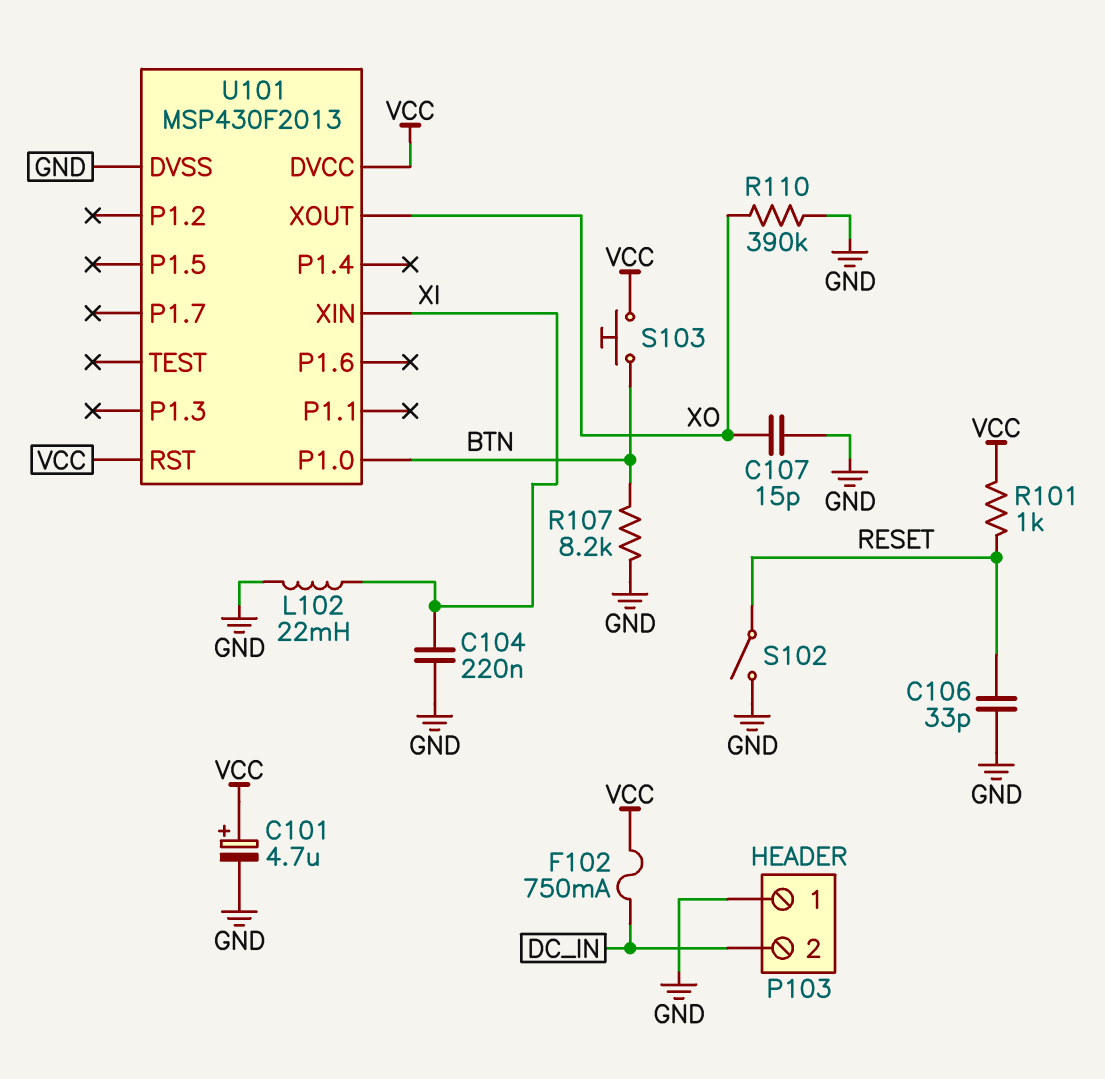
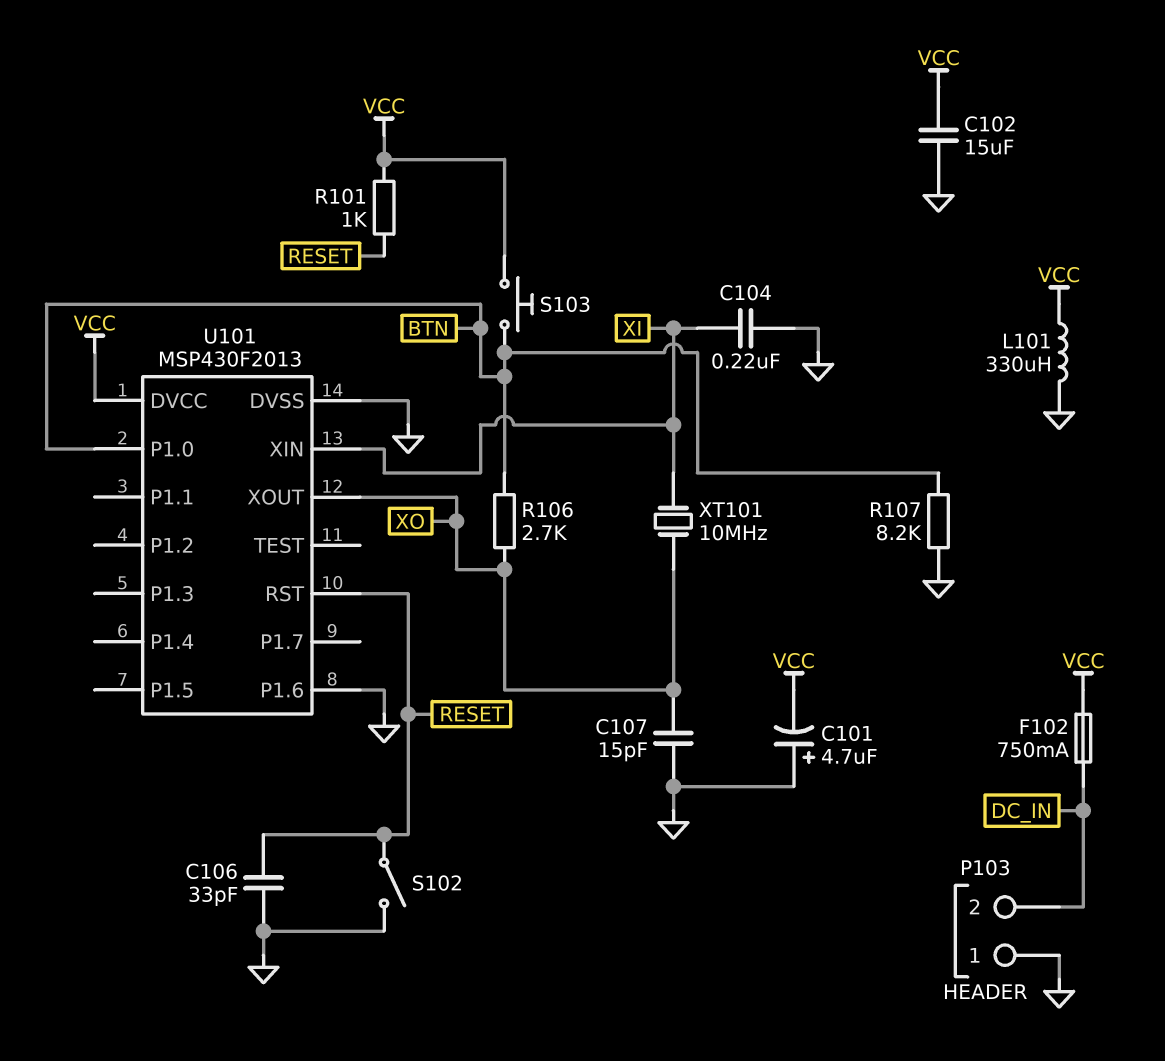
C101: 4.7uF (plus VCC, minus GND) -> 4.7uF (plus GND, minus VCC)
C102: none -> 15uF (GND, VCC)
L101: none -> 330uH (GND, VCC)
L102: 22mH (GND, XI) -> none
R106: none -> 2.7k (BTN, XO)
R110: 390k (GND, XO) -> none
U101 pin P1.6: none -> GND
U101 pin RST: VCC -> RESET
XT101: none -> 10MHz (XI, XO)

